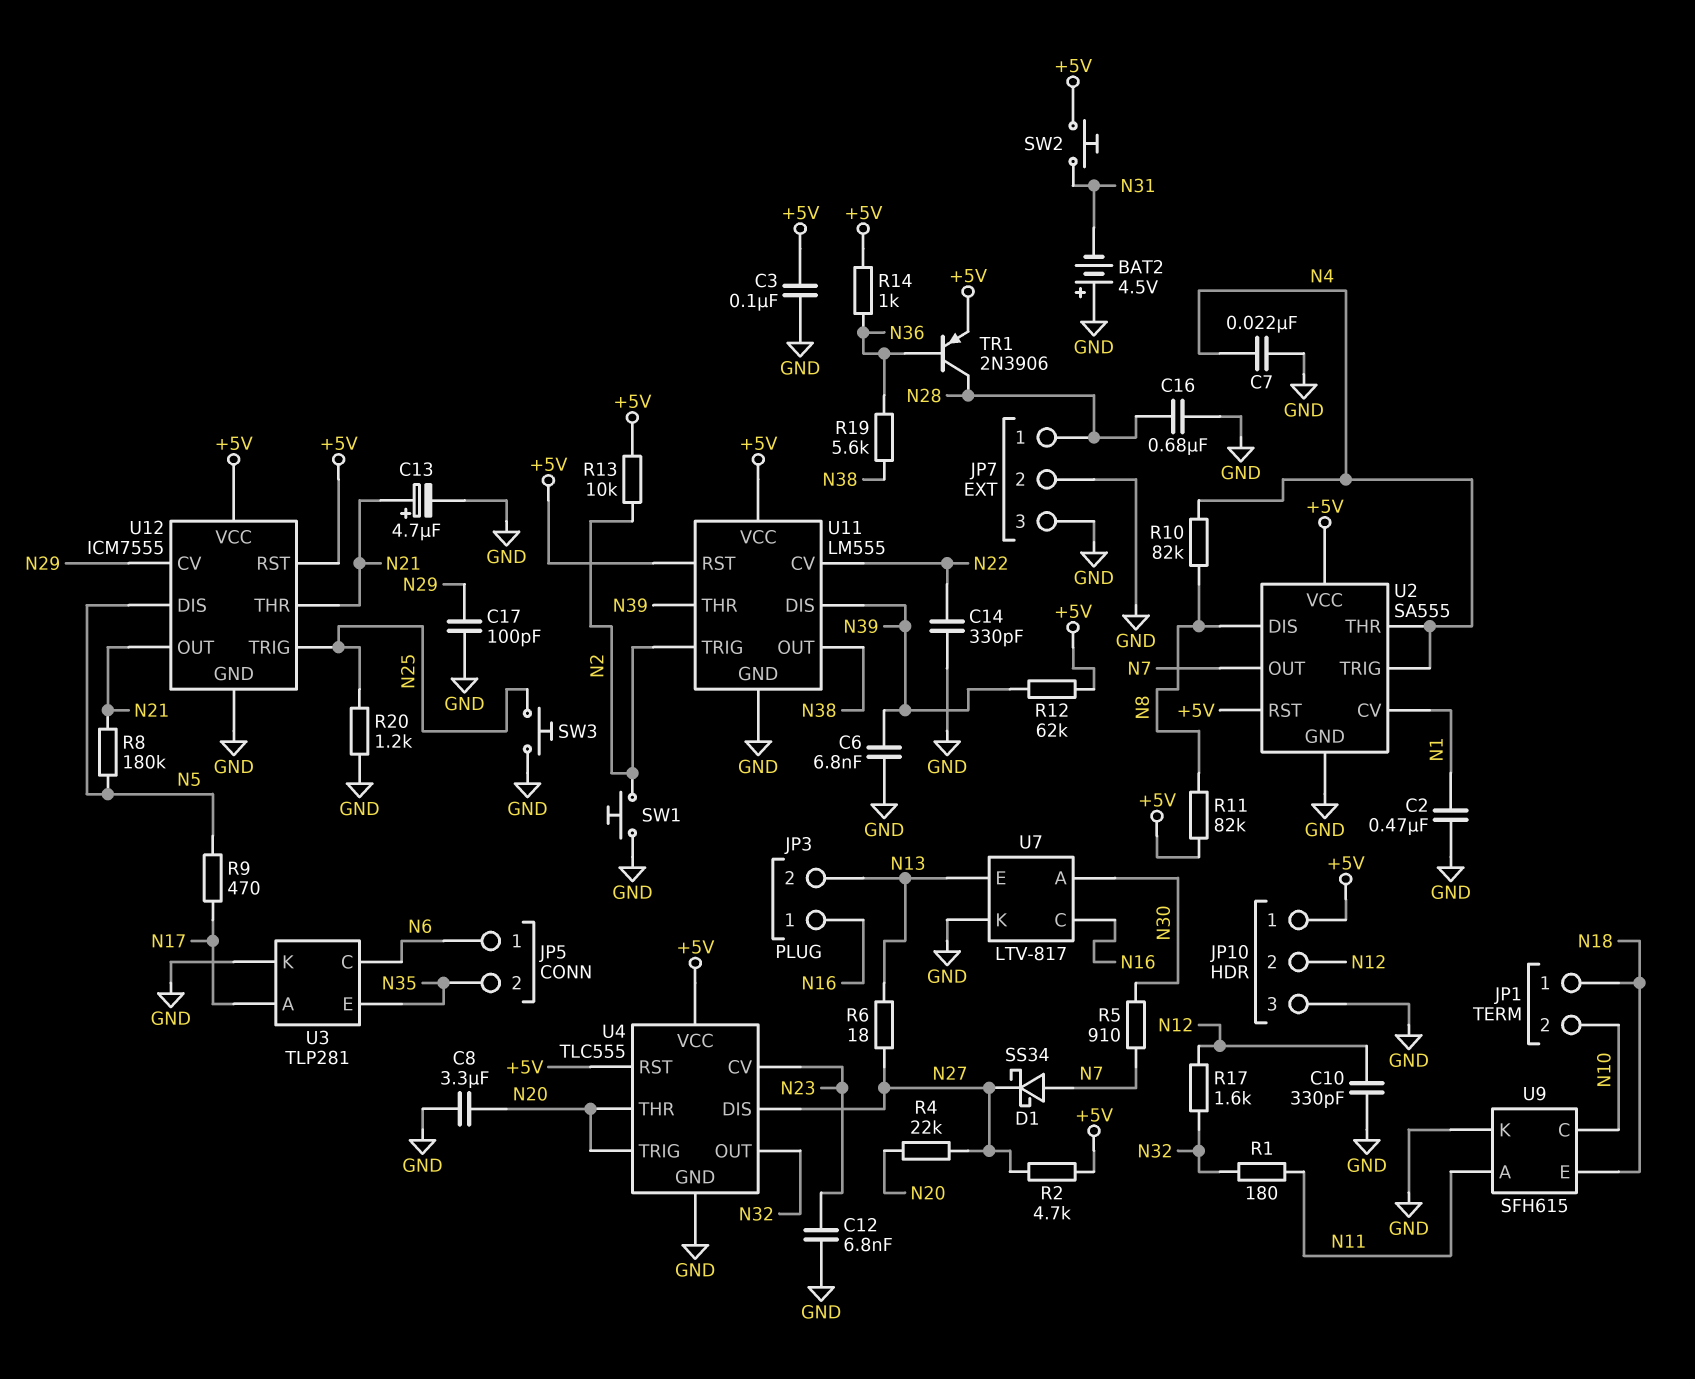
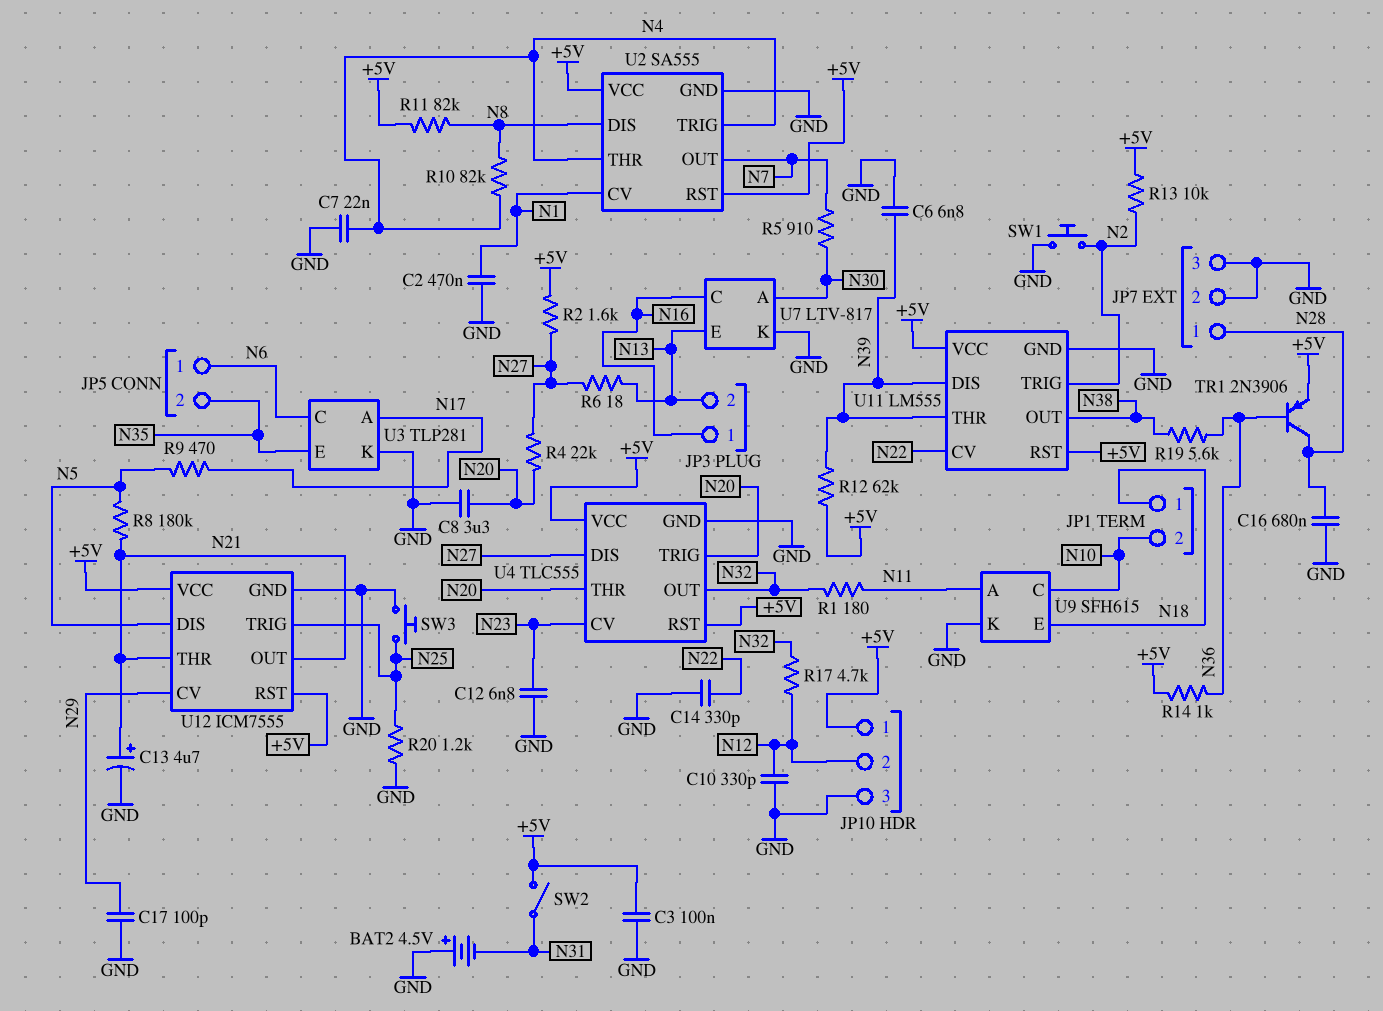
D1: schottky SS34 (A N7, K N27) -> none
R2: 4.7k (+5V, N27) -> 1.6k (+5V, N27)
R17: 1.6k (N12, N32) -> 4.7k (N12, N32)
SW2: button (+5V, N31) -> switch (+5V, N31)

